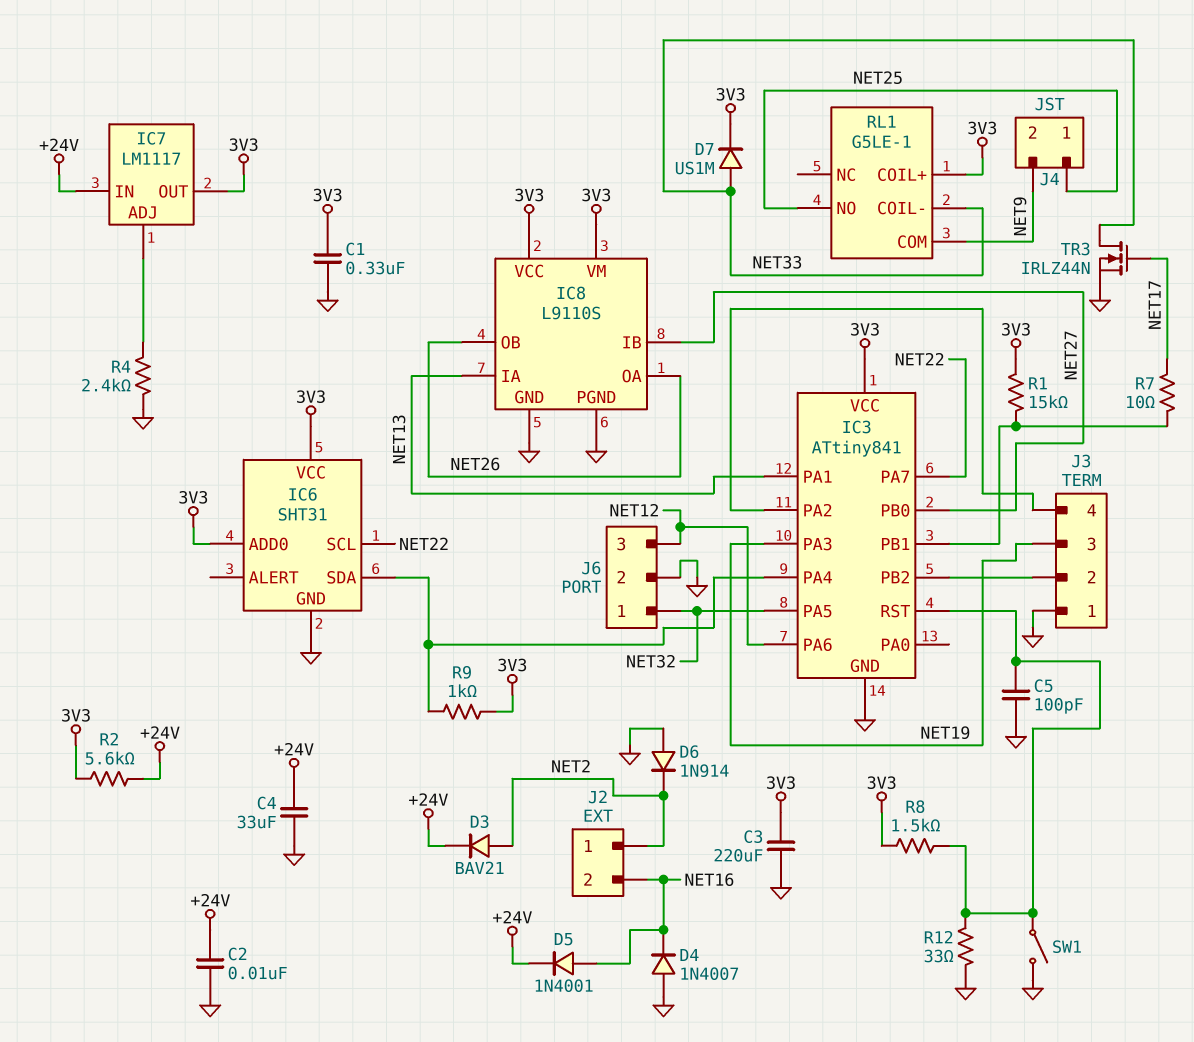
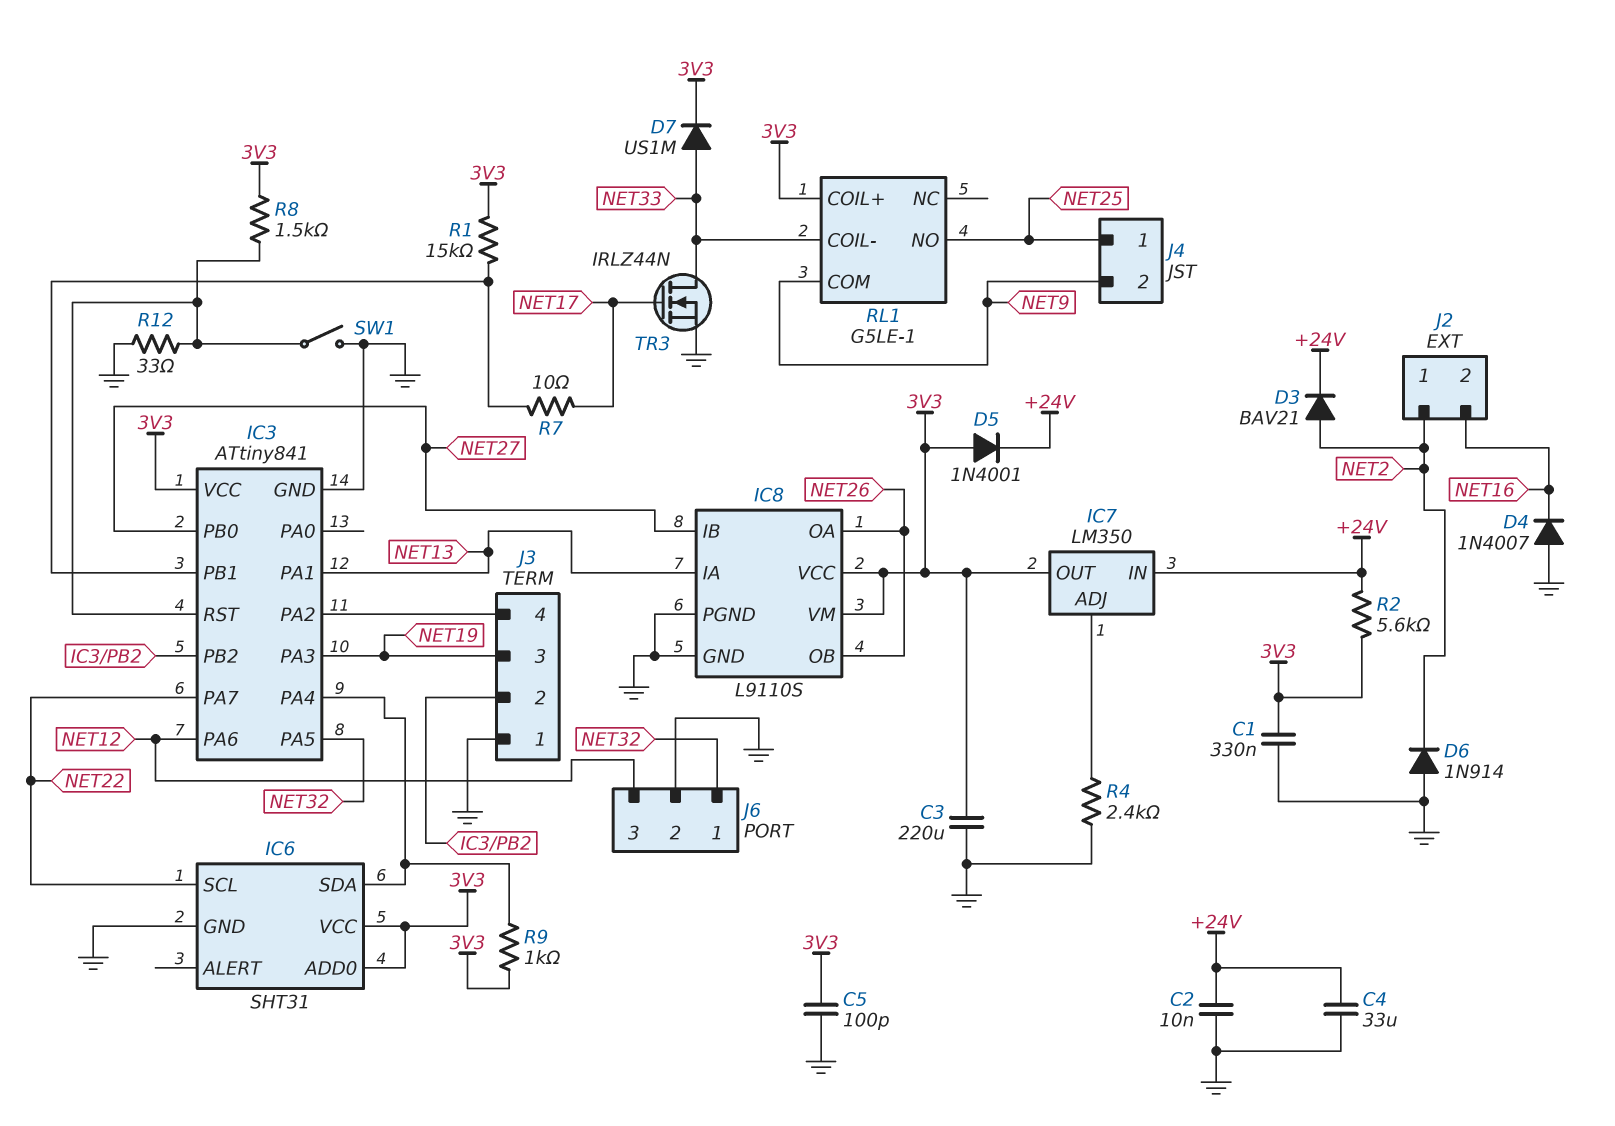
C5: 100pF (GND, IC3/RST) -> 100pF (3V3, GND)
D5: diode 1N4001 (A NET16, K +24V) -> diode 1N4001 (A 3V3, K +24V)
IC7: LM1117 -> LM350

